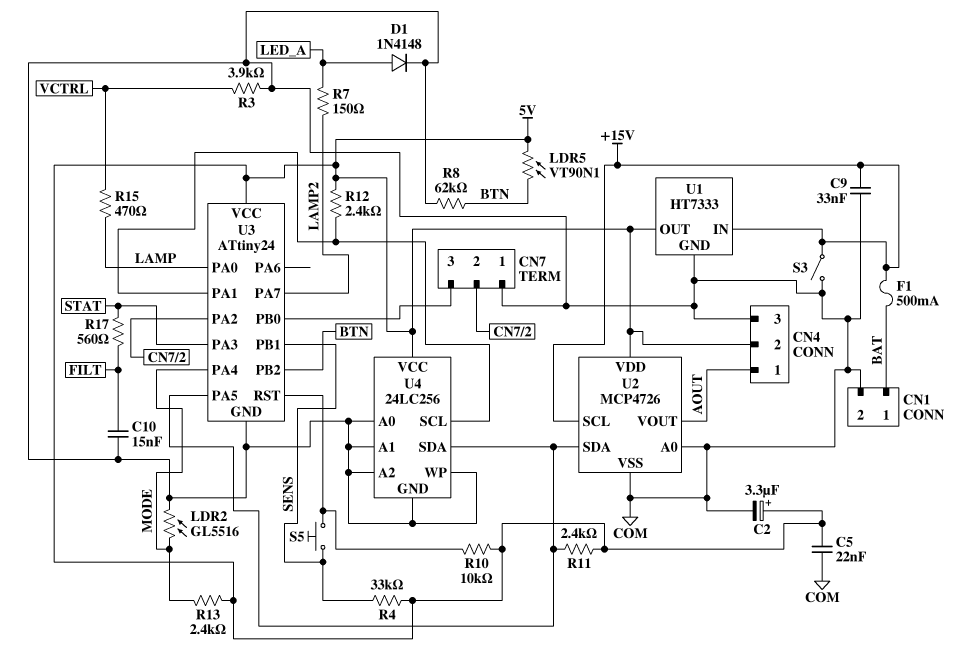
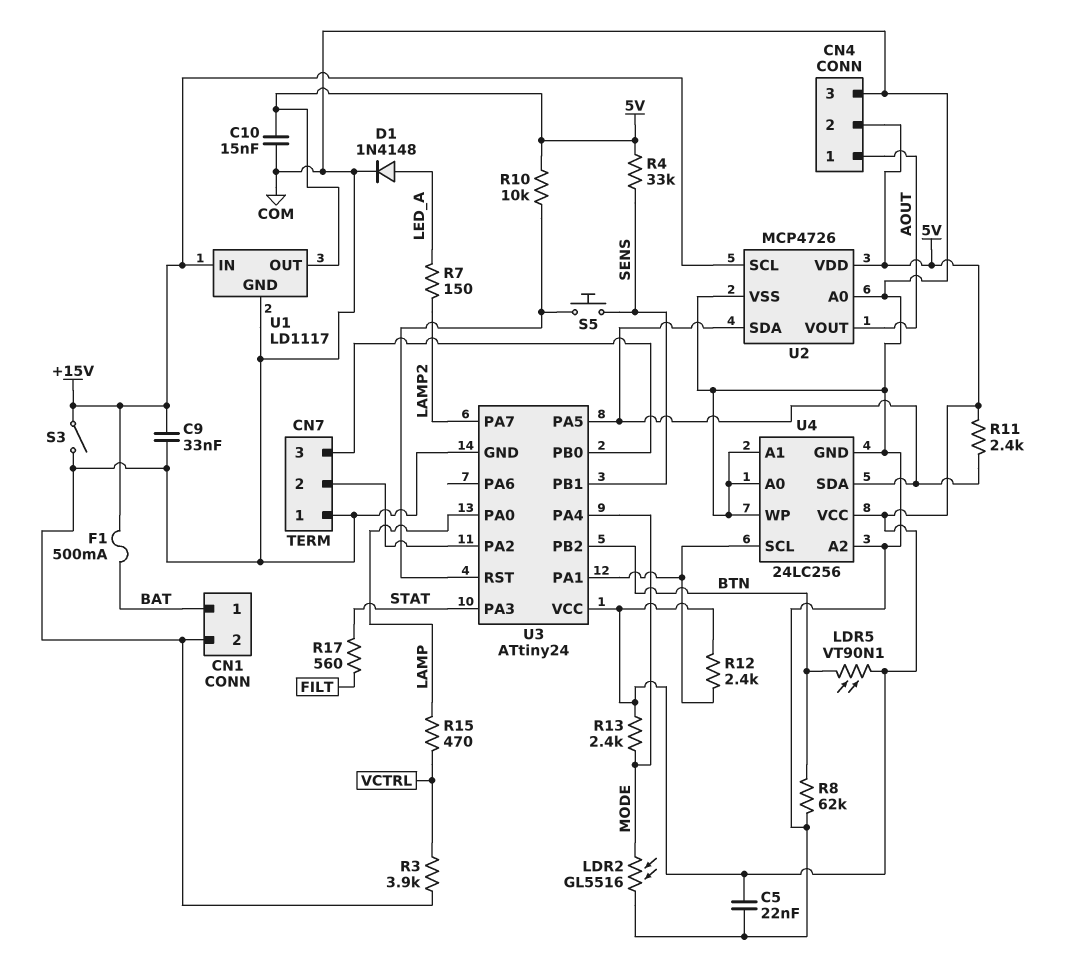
C2: 3.3uF (plus 5V, minus COM) -> none
C10: 15nF (COM, FILT) -> 15nF (5V, COM)
U1: HT7333 -> LD1117

